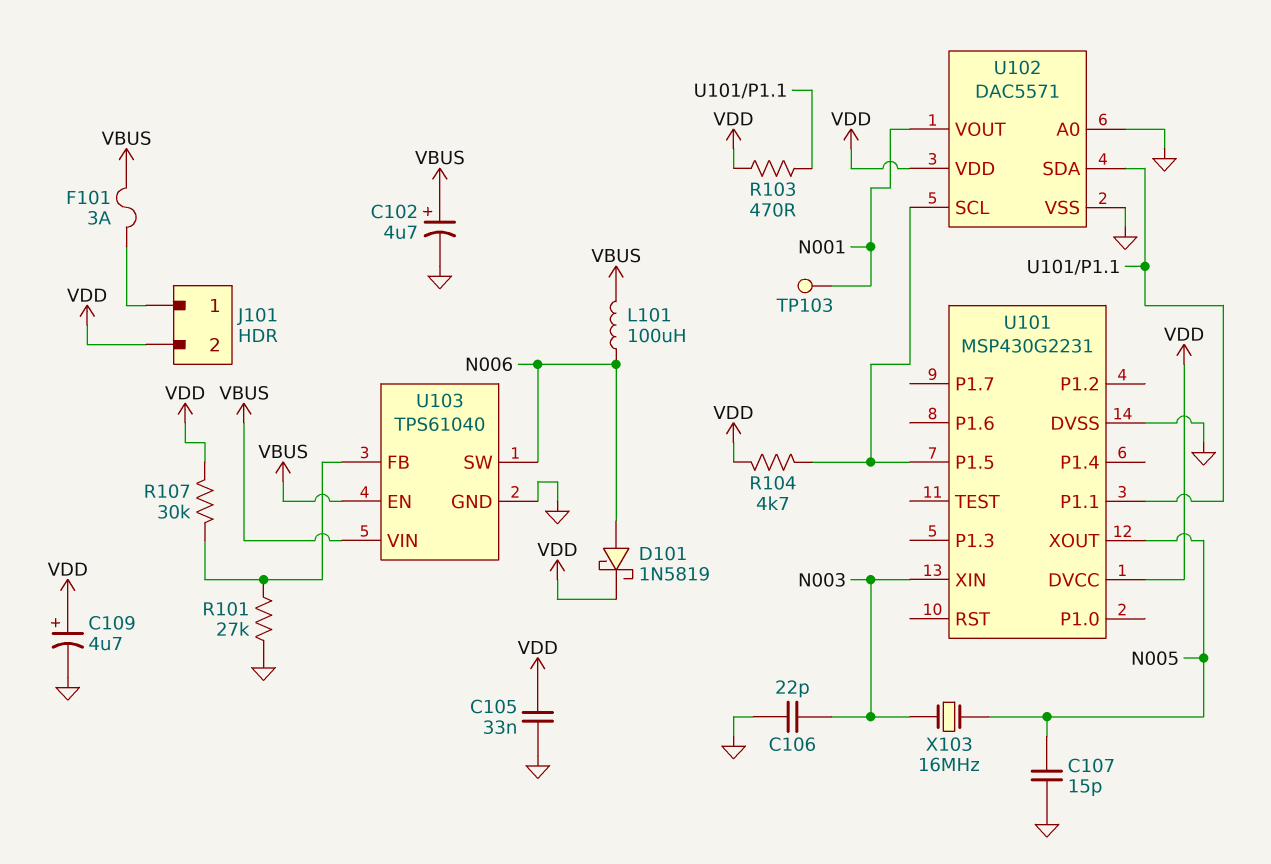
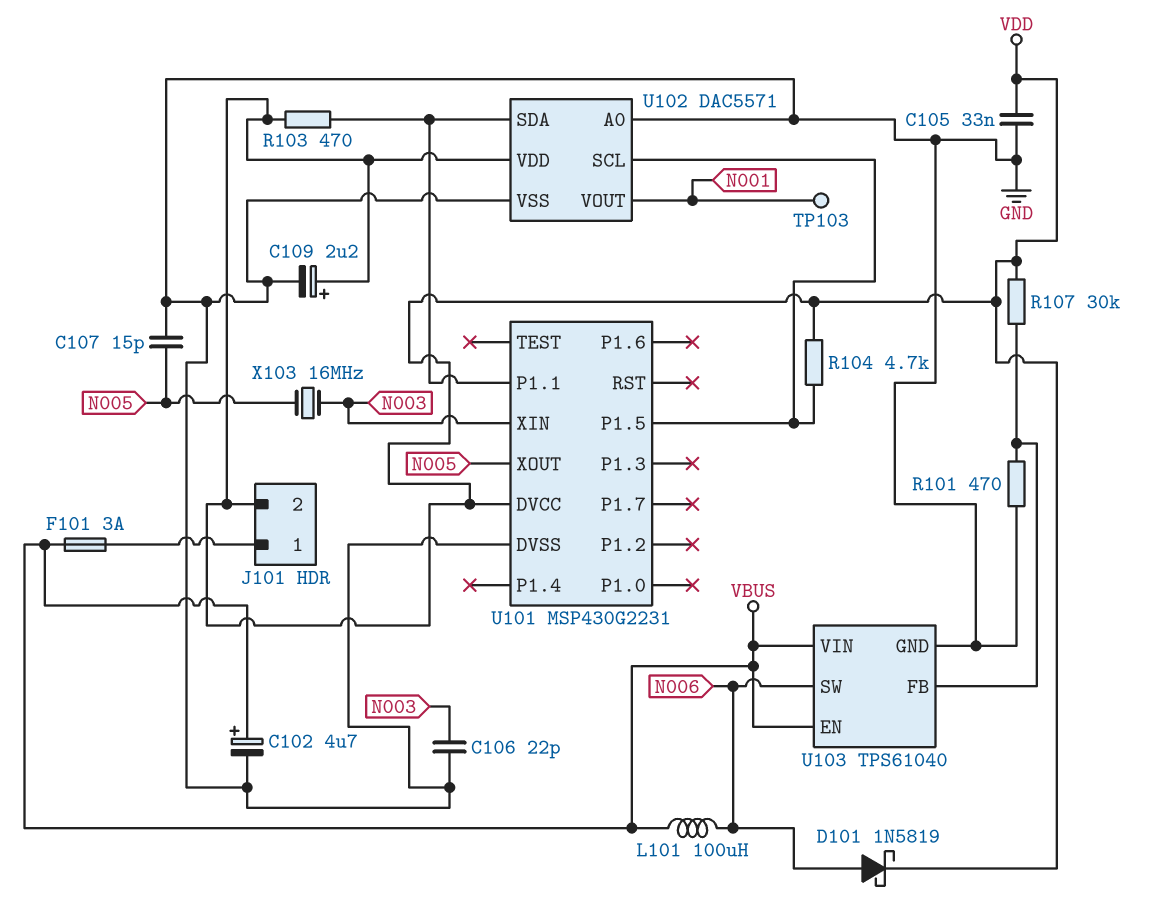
C109: 4.7uF (plus VDD, minus GND) -> 2.2uF (plus VDD, minus GND)
R101: 27k (GND, U103/FB) -> 470 (GND, U103/FB)

